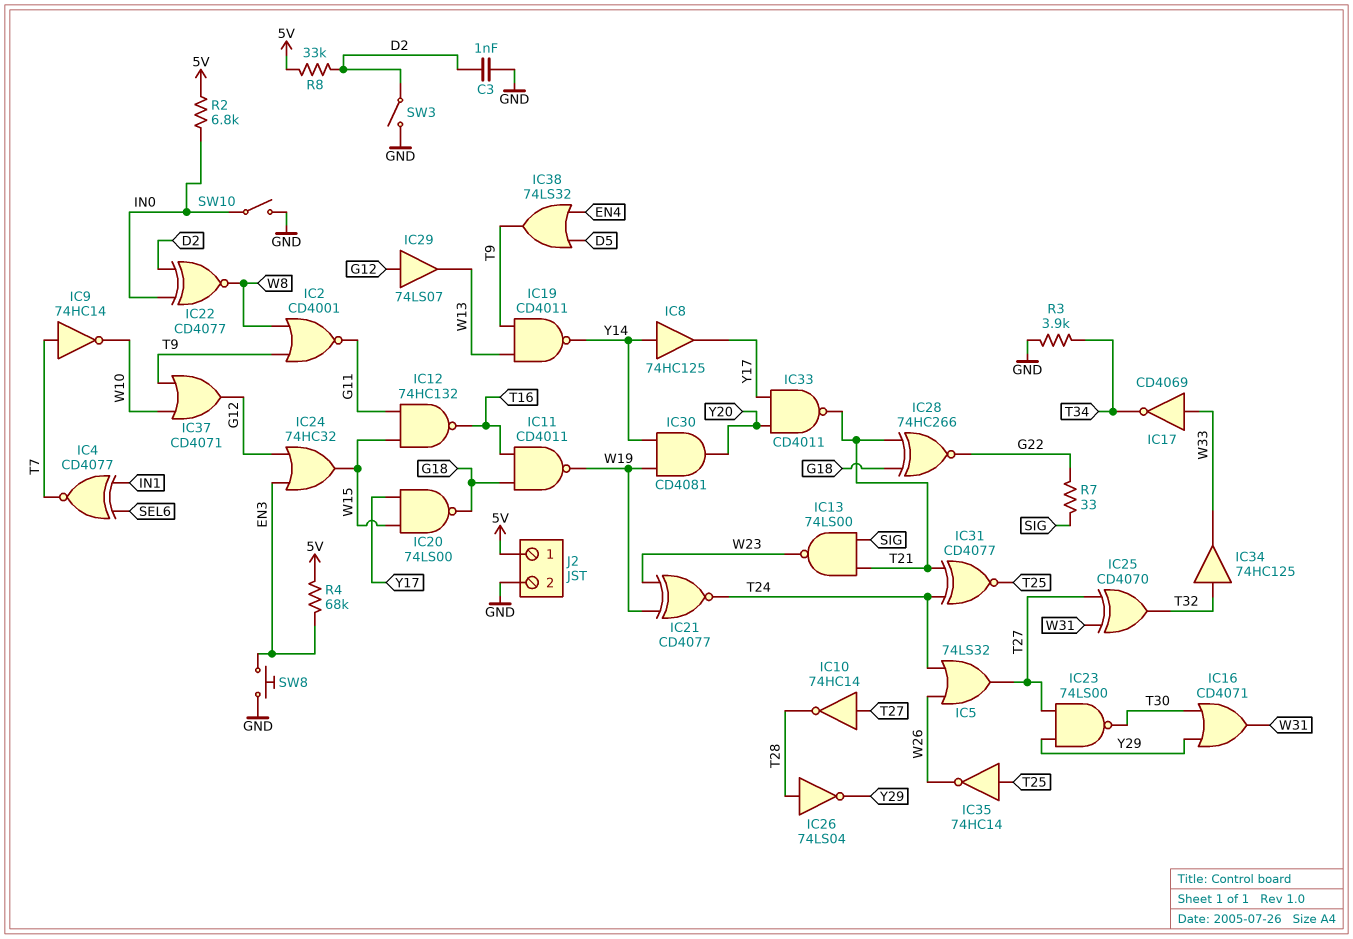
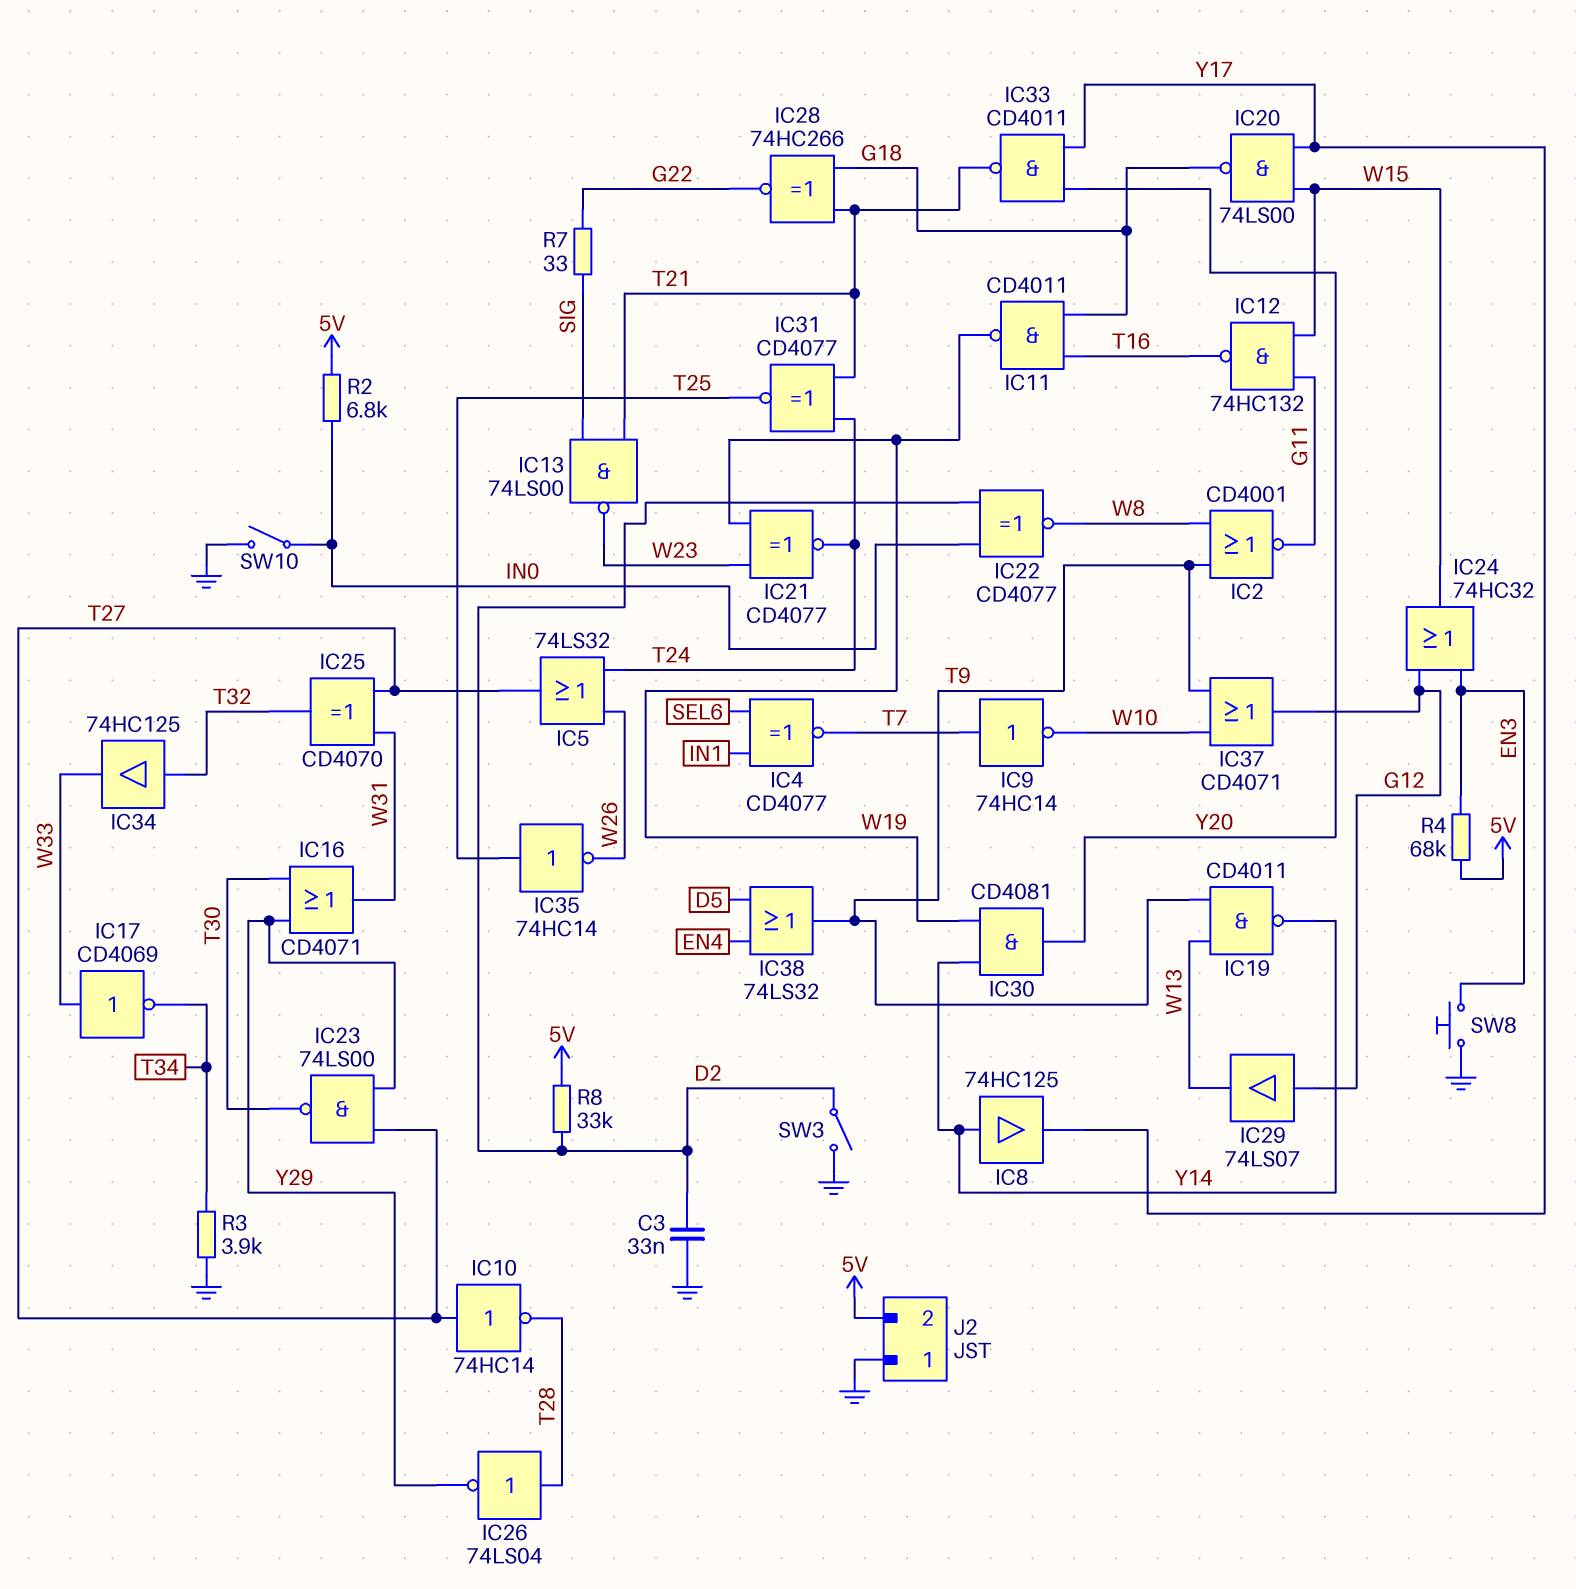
C3: 1nF (D2, GND) -> 33nF (D2, GND)
J2 pin 1: 5V -> GND
J2 pin 2: GND -> 5V

